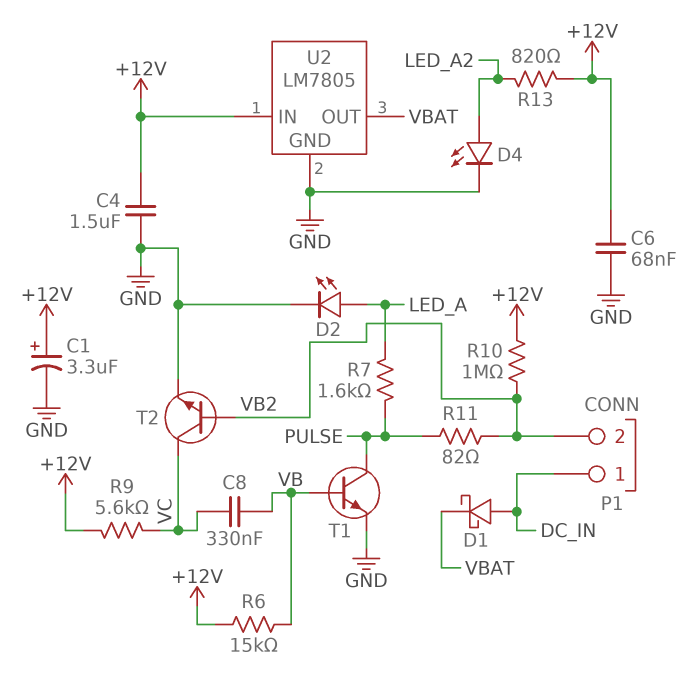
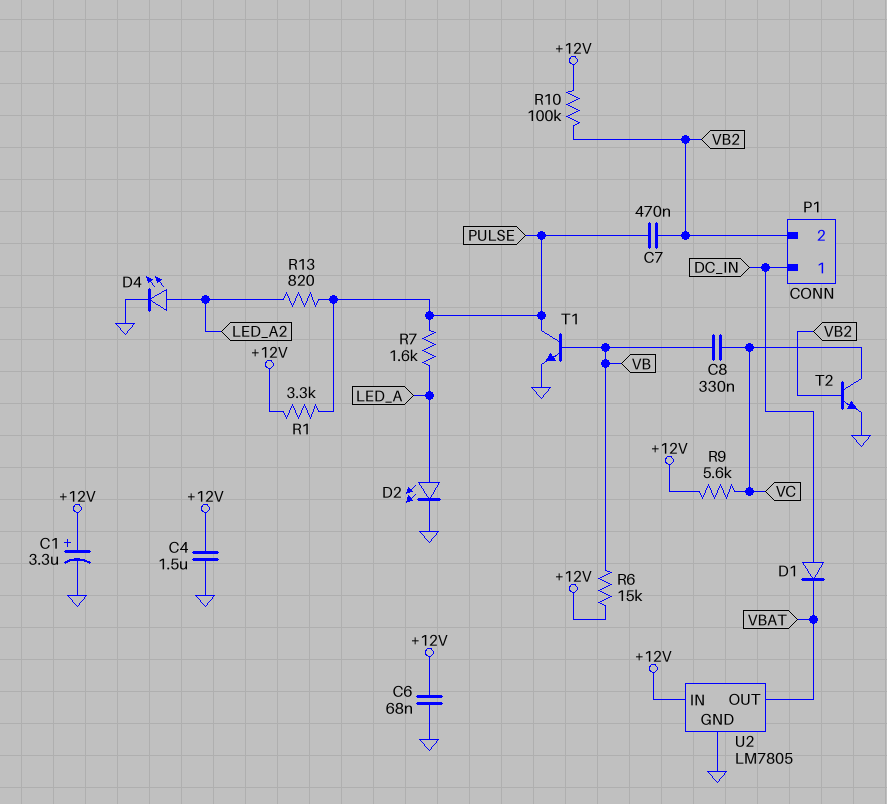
C7: none -> 470nF (PULSE, VB2)
D1: schottky (A DC_IN, K VBAT) -> diode (A DC_IN, K VBAT)
R1: none -> 3.3k (+12V, PULSE)
R10: 1M (+12V, VB2) -> 100k (+12V, VB2)
R11: 82 (PULSE, VB2) -> none
R13: 820 (+12V, LED_A2) -> 820 (LED_A2, PULSE)

